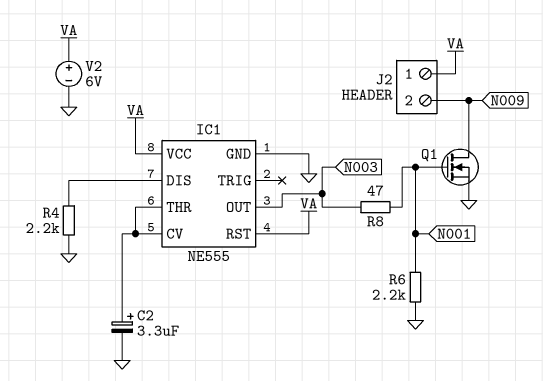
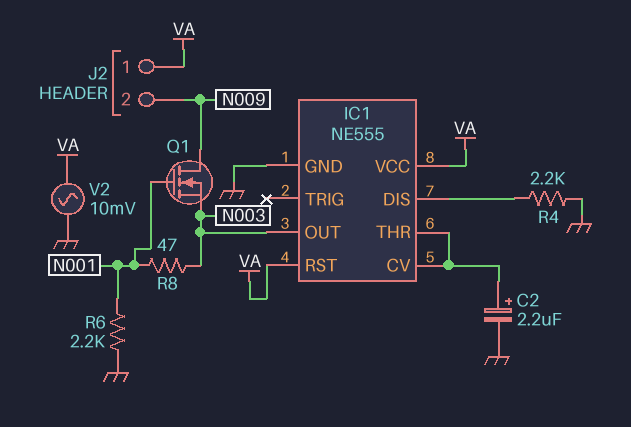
C2: 3.3uF (plus IC1/CV, minus GND) -> 2.2uF (plus IC1/CV, minus GND)
Q1: NMOS (G N001, D N009, S GND) -> NMOS (G N001, D N009, S N003)
V2: 6V (plus VA, minus GND) -> AC 10mV (GND, VA)

